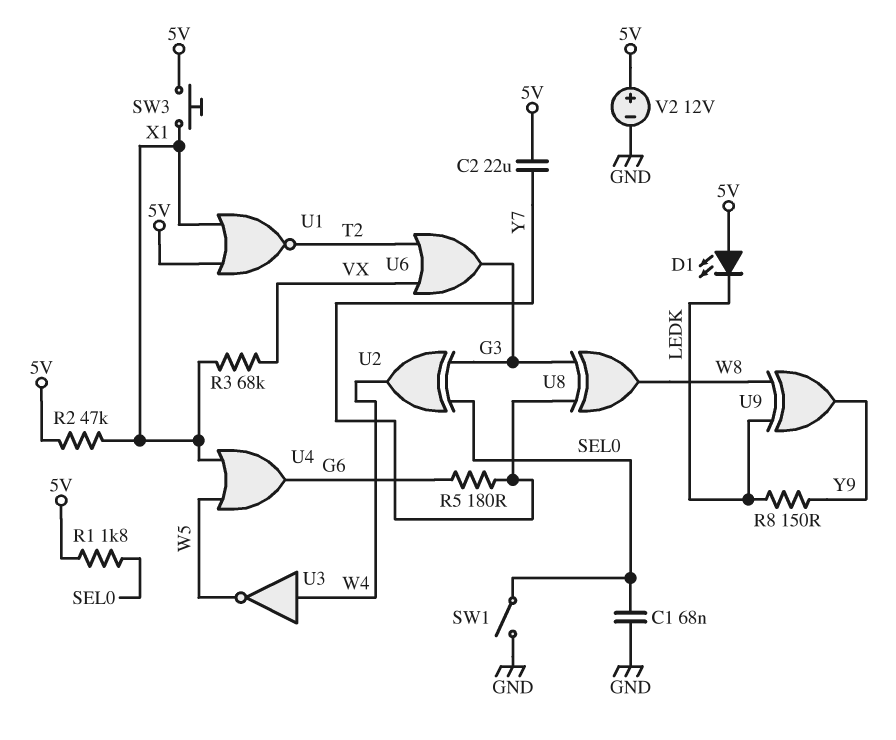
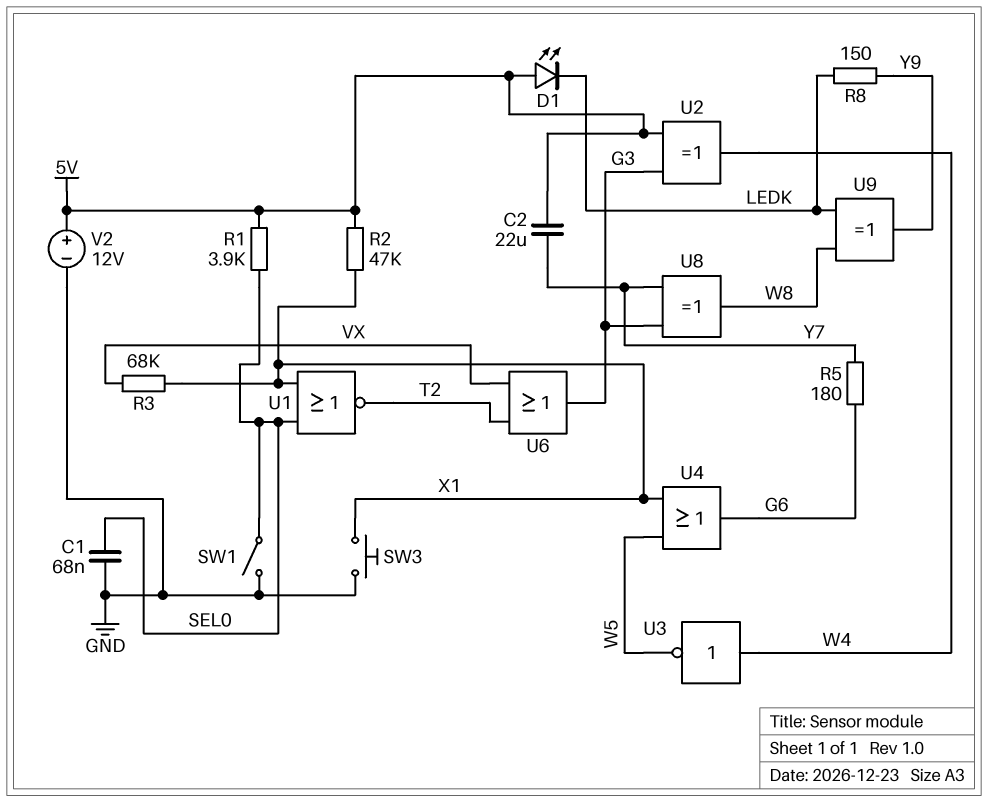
R1: 1.8k (5V, SEL0) -> 3.9k (5V, SEL0)
SW3: button (5V, X1) -> button (GND, X1)
U1: NOR (in 5V, in X1, out T2) -> NOR (in SEL0, in X1, out T2)
U2: XOR (in G3, in SEL0, out W4) -> XOR (in 5V, in G3, out W4)

